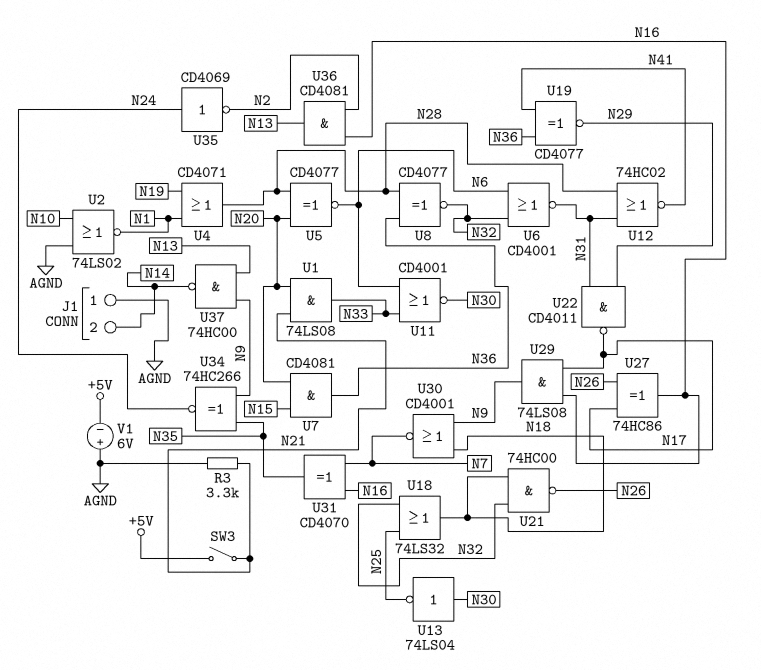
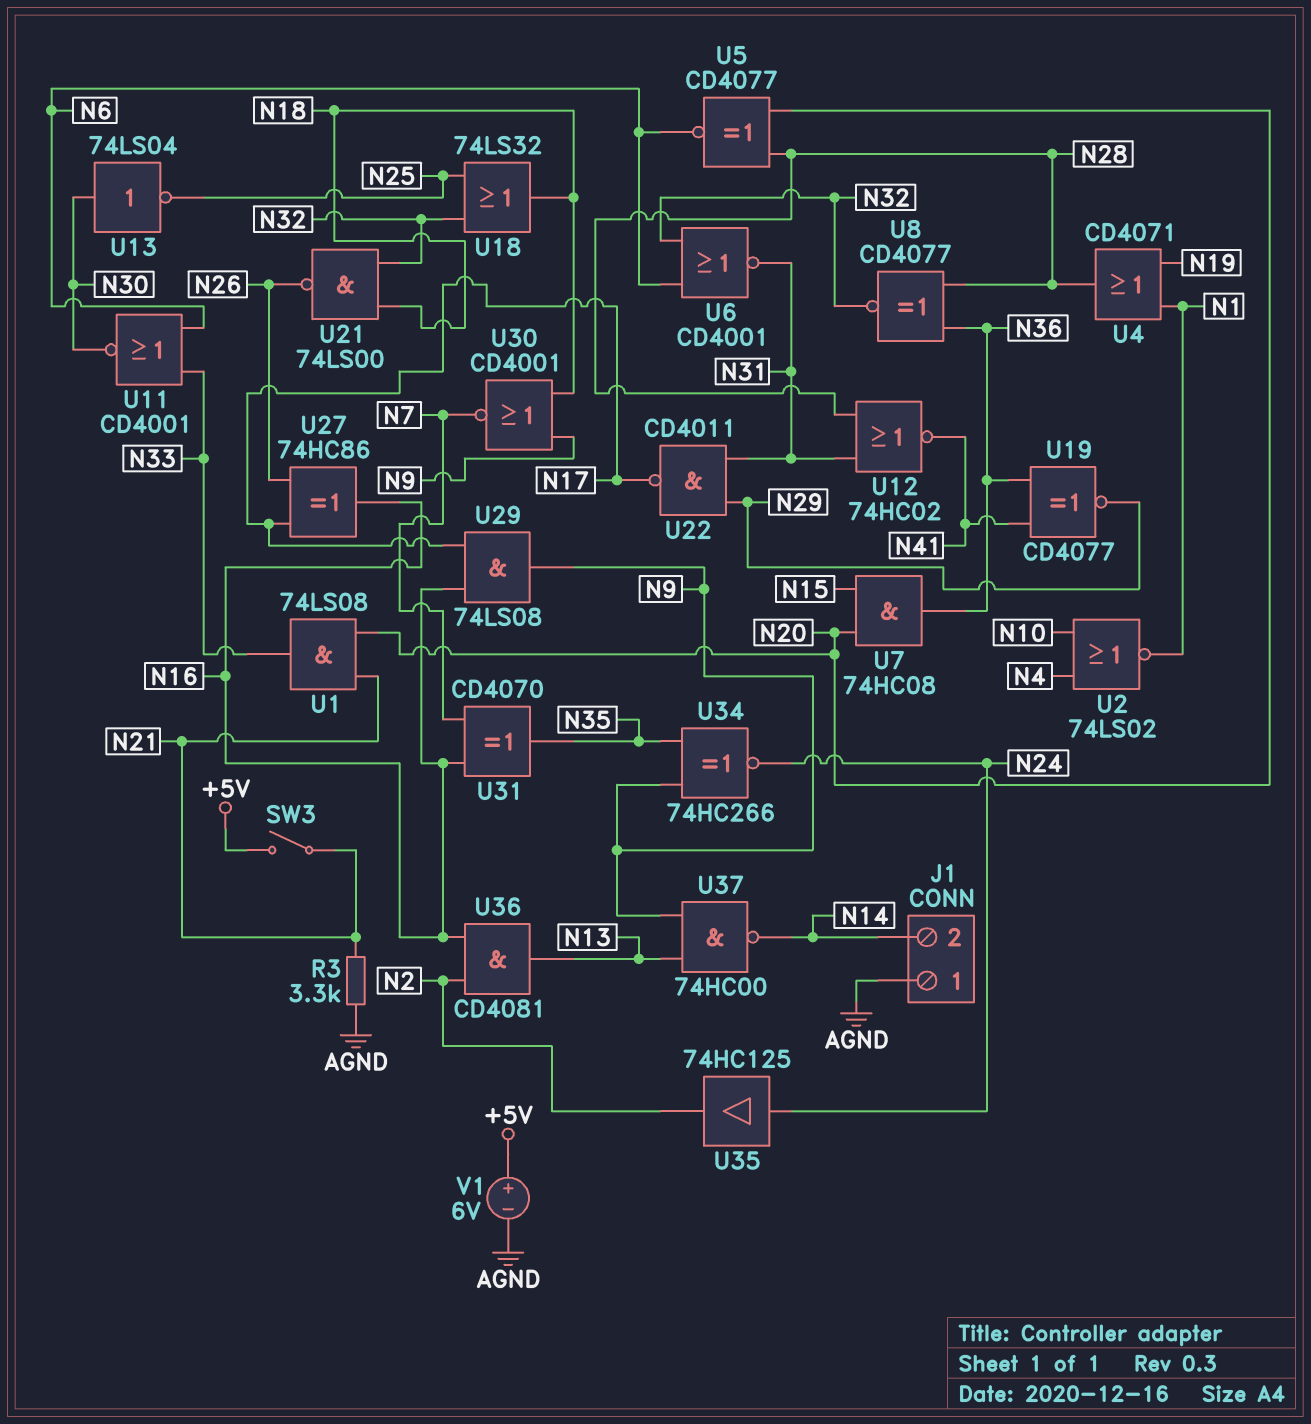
U2: NOR 74LS02 (in AGND, in N10, out N1) -> NOR 74LS02 (in N4, in N10, out N1)
U7: AND CD4081 (in N15, in N20, out N36) -> AND 74HC08 (in N15, in N20, out N36)
U21: NAND 74HC00 (in N18, in N32, out N26) -> NAND 74LS00 (in N18, in N32, out N26)
U35: NOT CD4069 (in N24, out N2) -> buffer 74HC125 (in N24, out N2)
V1: 6V (plus AGND, minus +5V) -> 6V (plus +5V, minus AGND)

